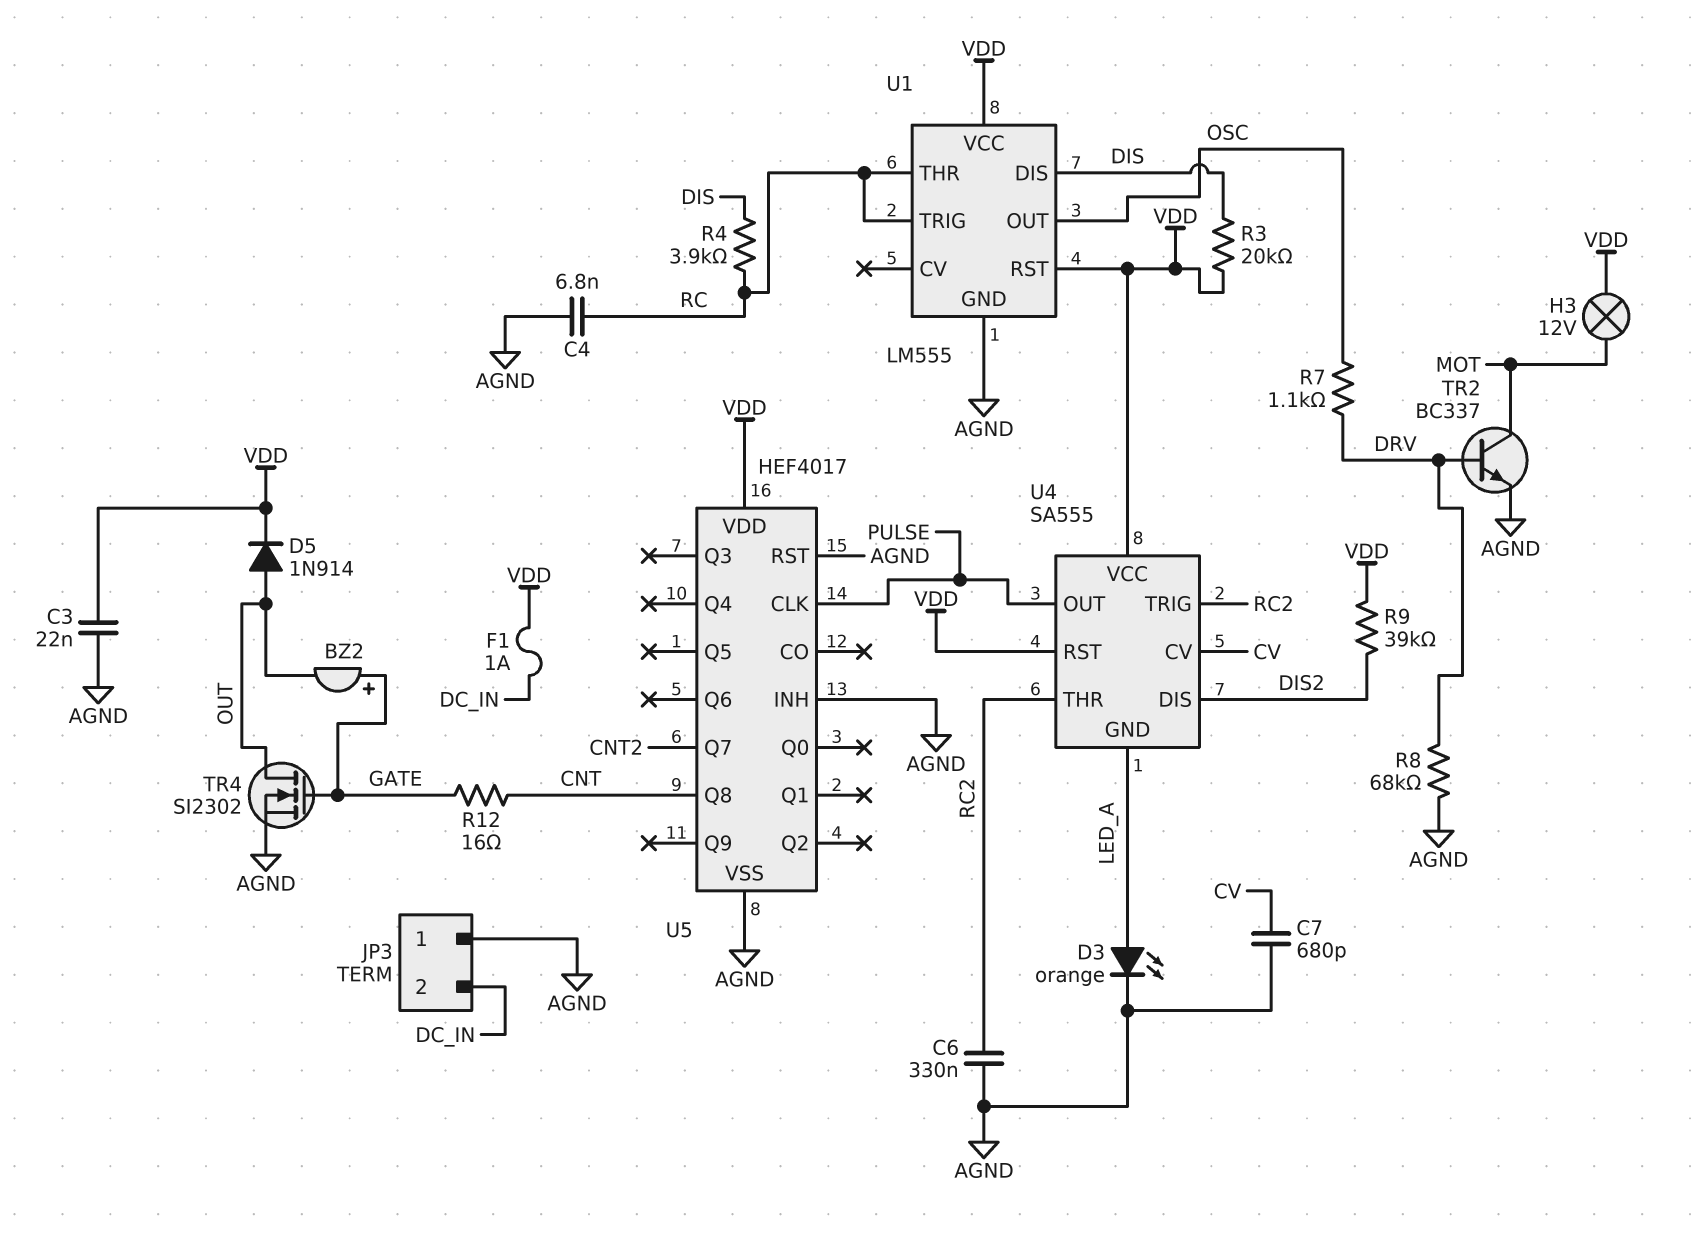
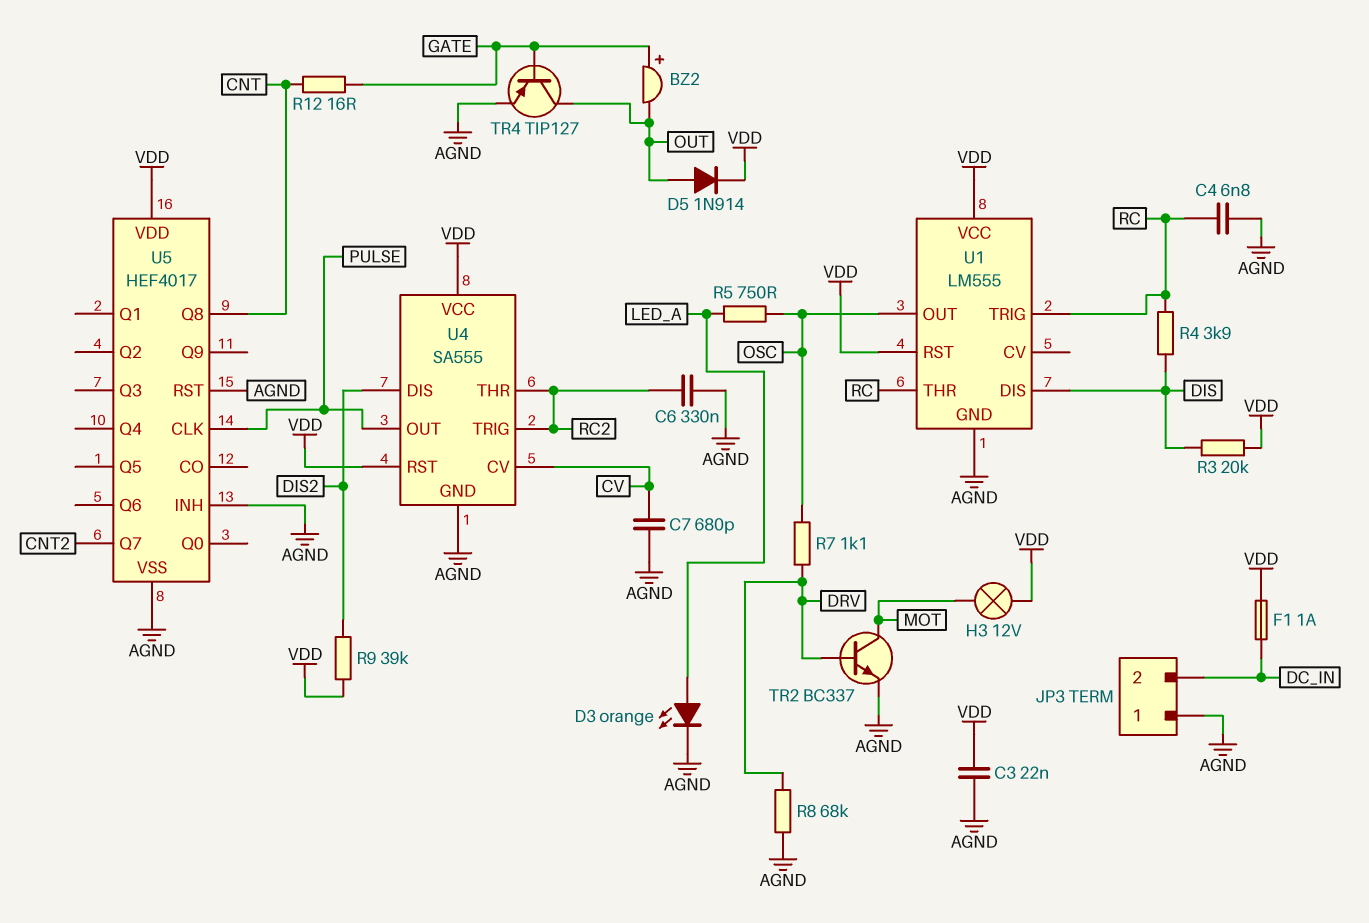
R5: none -> 750 (LED_A, OSC)
TR4: NMOS SI2302 (G GATE, D OUT, S AGND) -> PNP TIP127 (B GATE, C OUT, E AGND)
U4 pin GND: LED_A -> AGND

